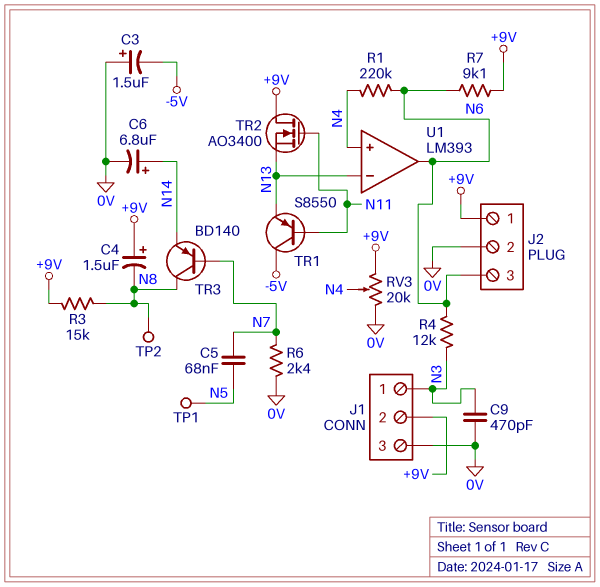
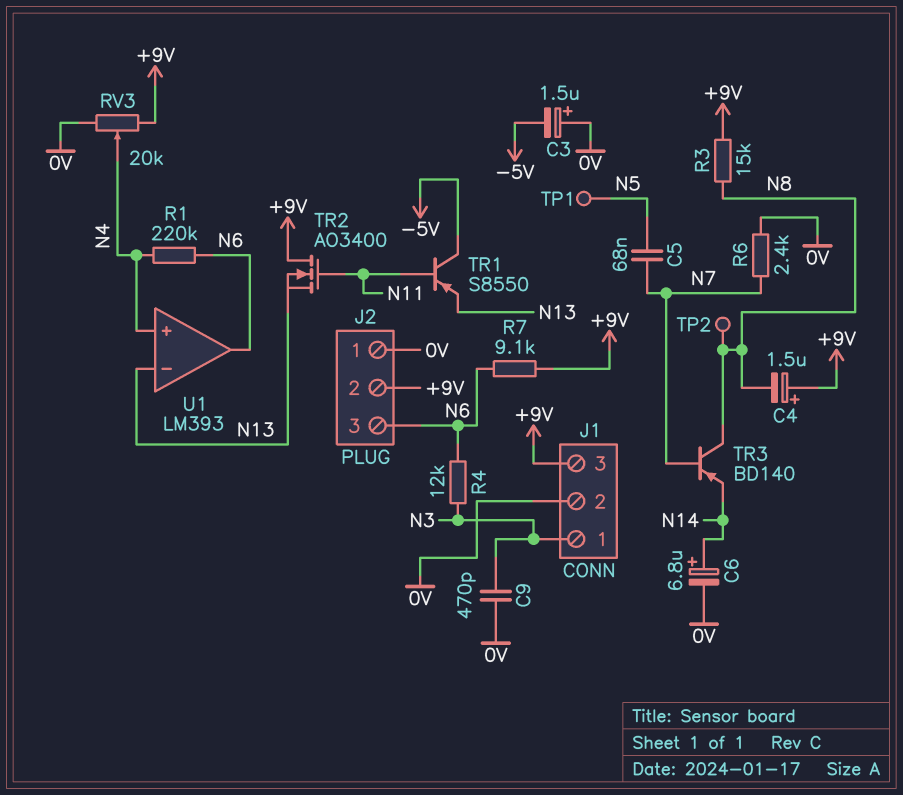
J1 pin 2: +9V -> 0V
J1 pin 3: 0V -> +9V
J2 pin 1: +9V -> 0V
J2 pin 2: 0V -> +9V

